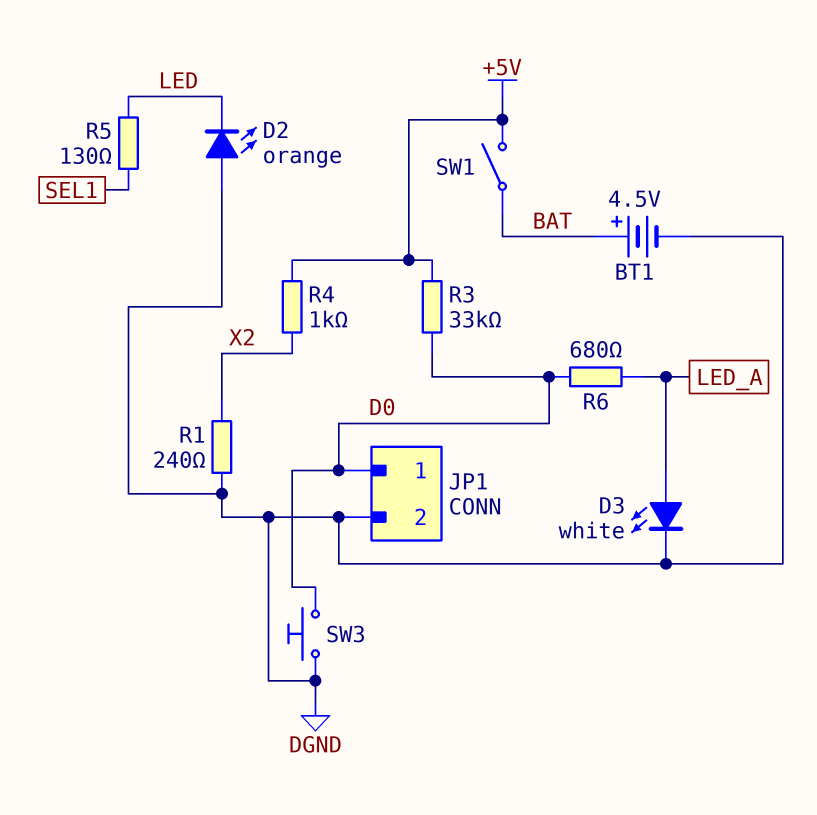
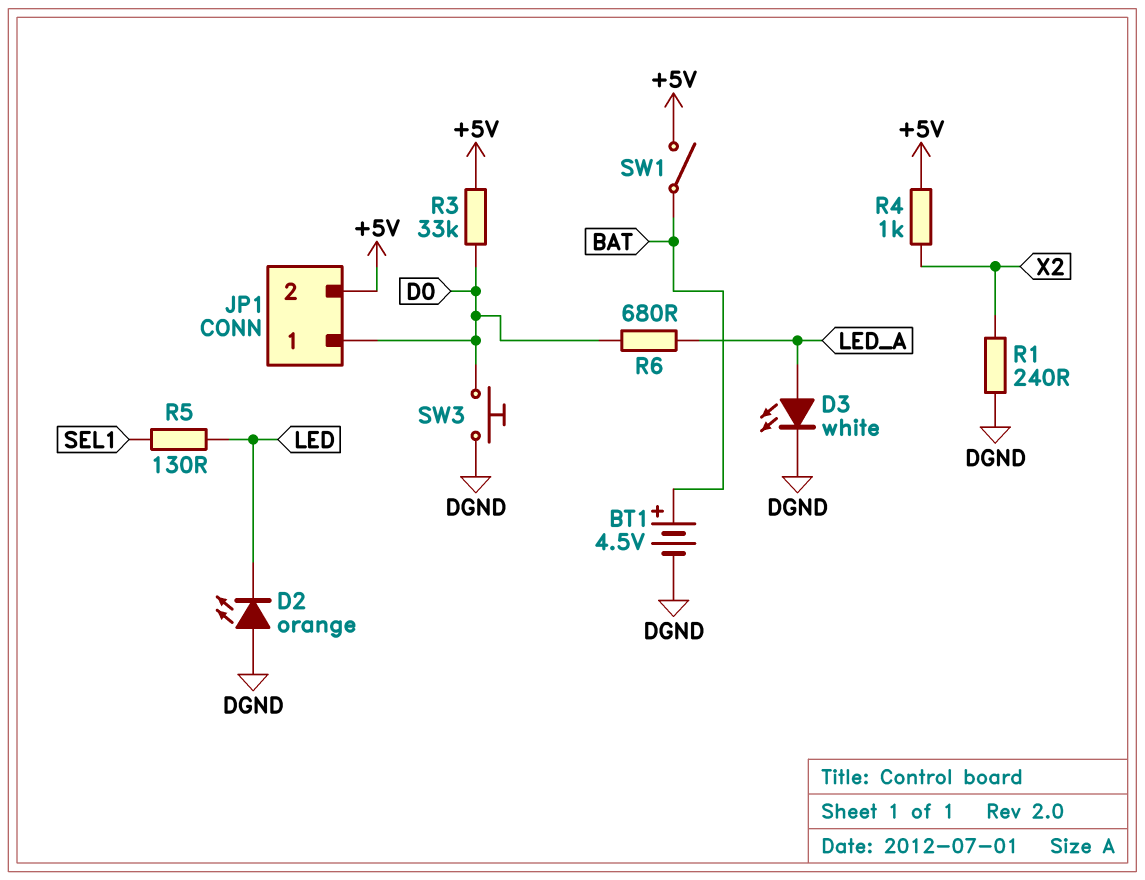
JP1 pin 2: DGND -> +5V

